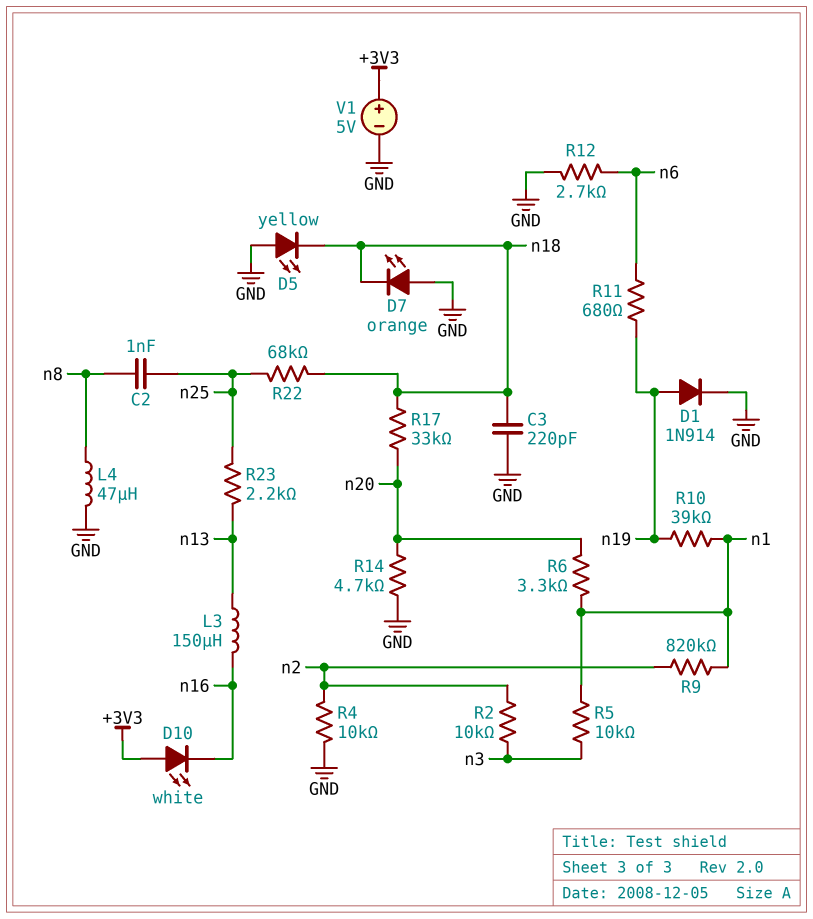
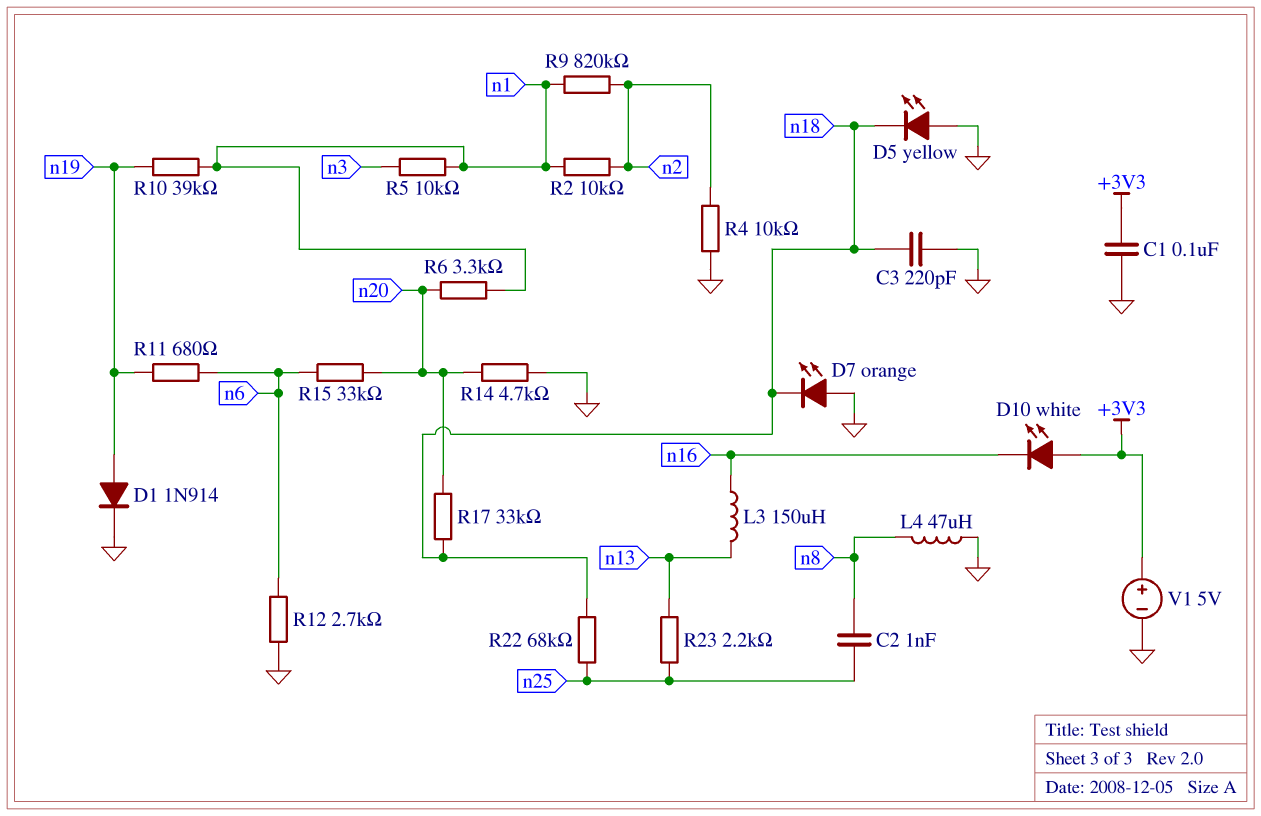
C1: none -> 100nF (+3V3, GND)
R2: 10k (n2, n3) -> 10k (n1, n2)
R15: none -> 33k (n6, n20)

